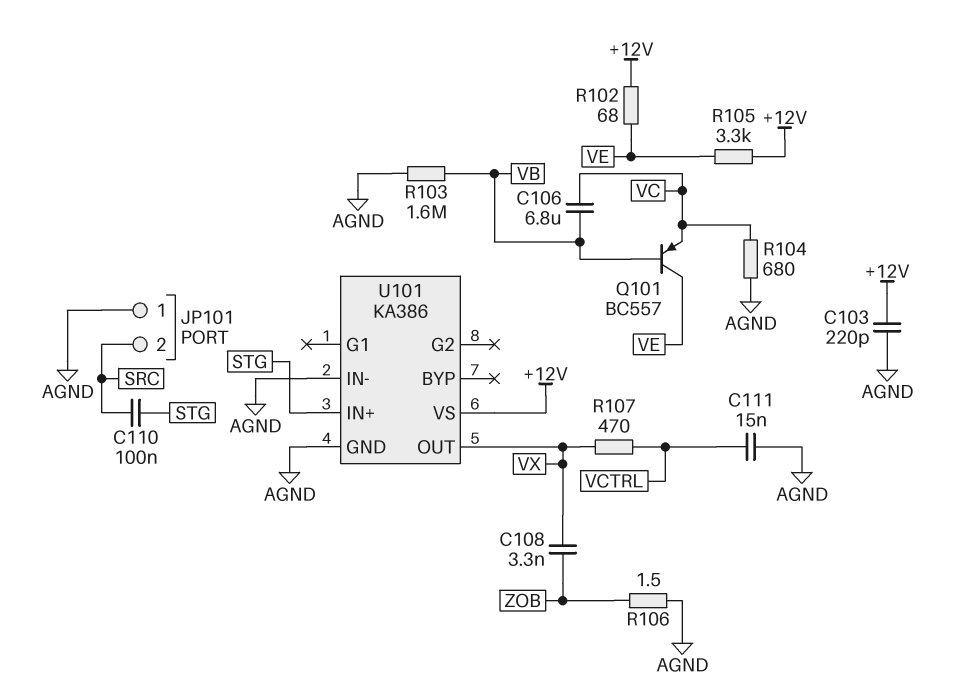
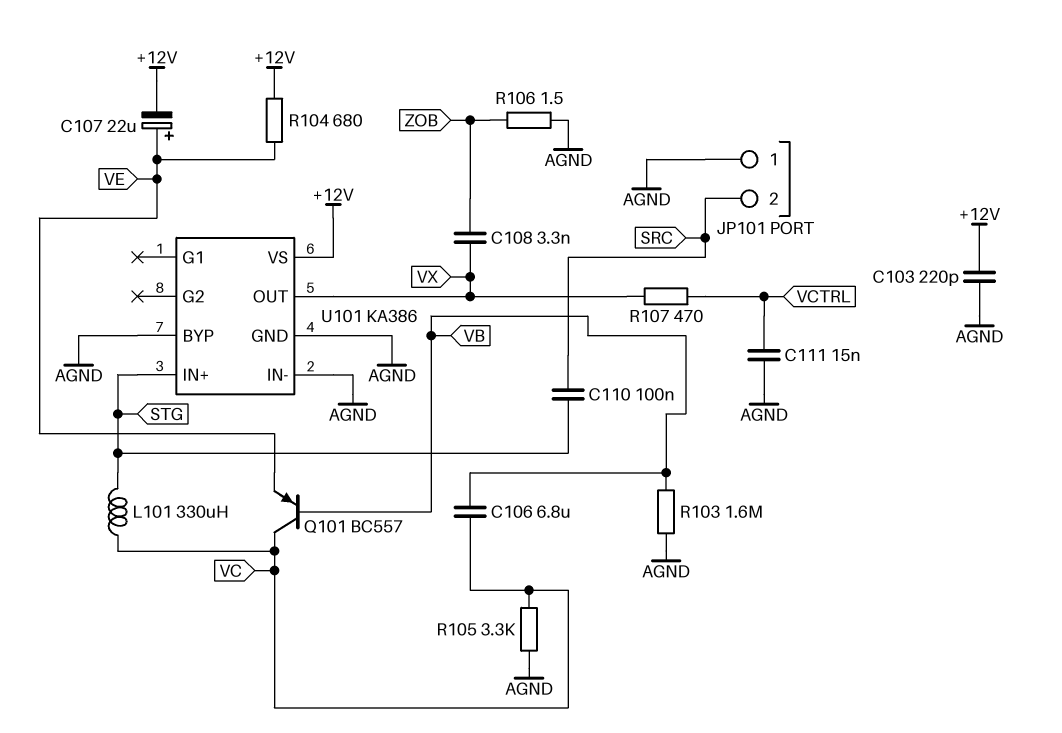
C107: none -> 22uF (plus VE, minus +12V)
L101: none -> 330uH (STG, VC)
Q101: PNP BC557 (B VB, C VE, E VC) -> PNP BC557 (B VB, C VC, E VE)
R102: 68 (+12V, VE) -> none
R104: 680 (AGND, VC) -> 680 (+12V, VE)
R105: 3.3k (+12V, VE) -> 3.3k (AGND, VC)
U101 pin BYP: none -> AGND

